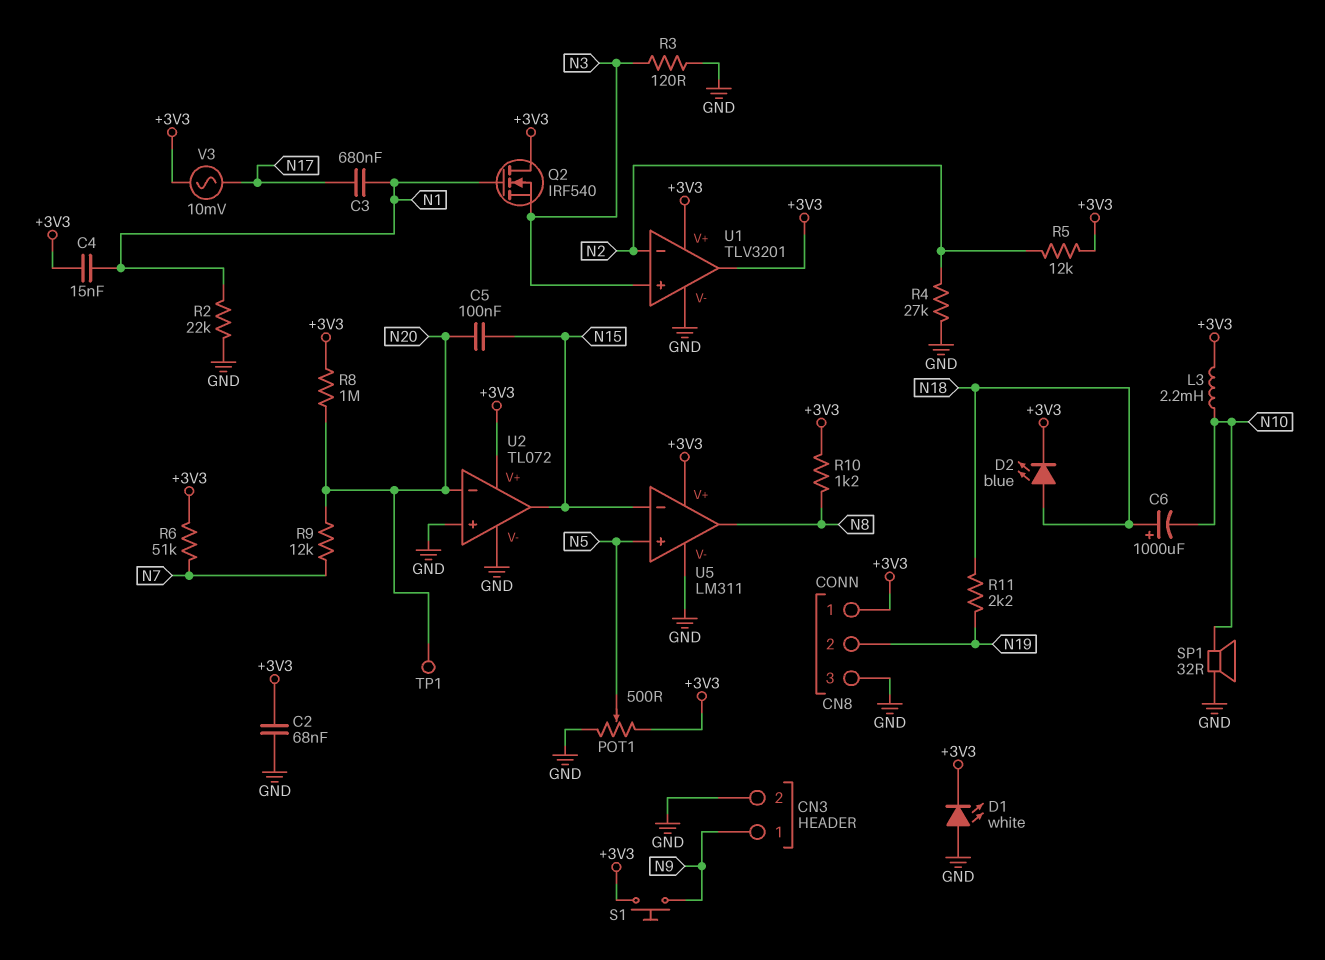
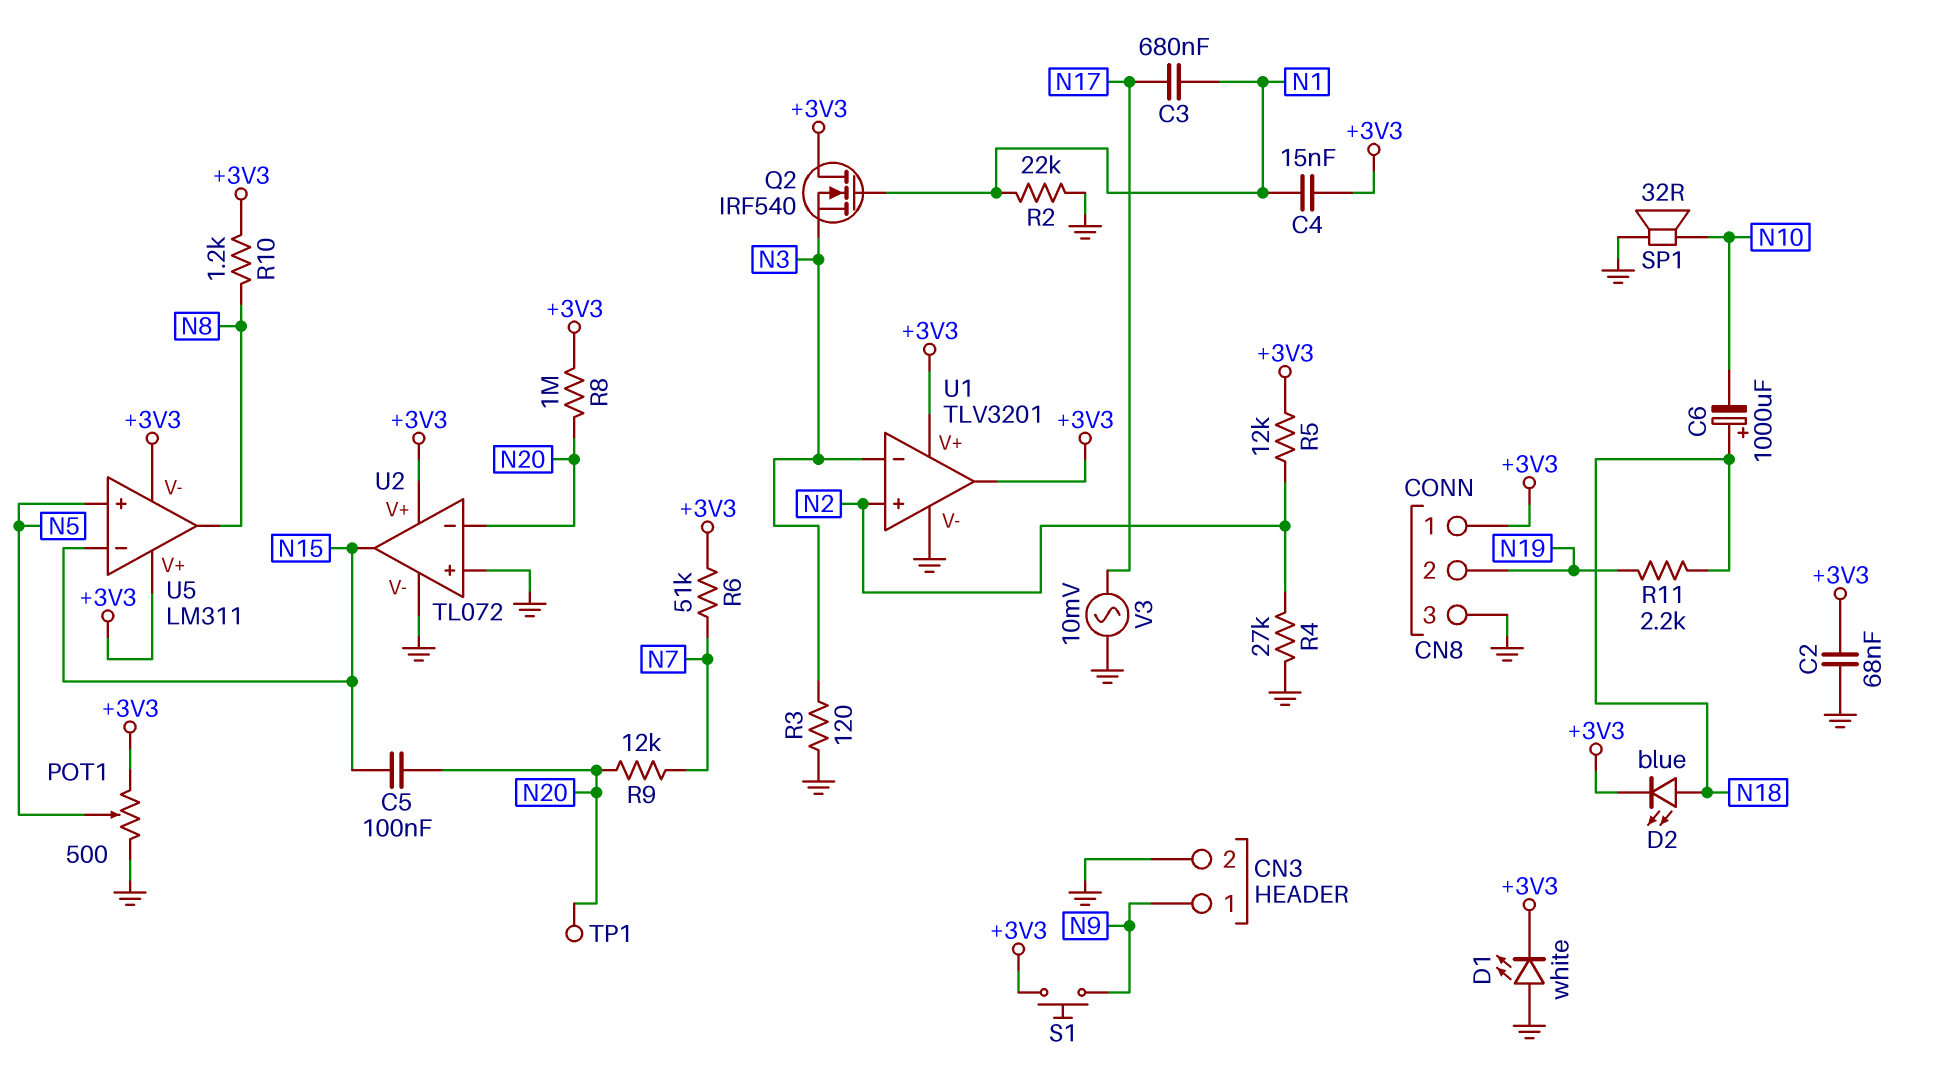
L3: 2.2mH (+3V3, N10) -> none
U1 pin in+: N3 -> N2
U1 pin in-: N2 -> N3
U5 pin V-: GND -> +3V3
V3: AC 10mV (+3V3, N17) -> AC 10mV (GND, N17)

